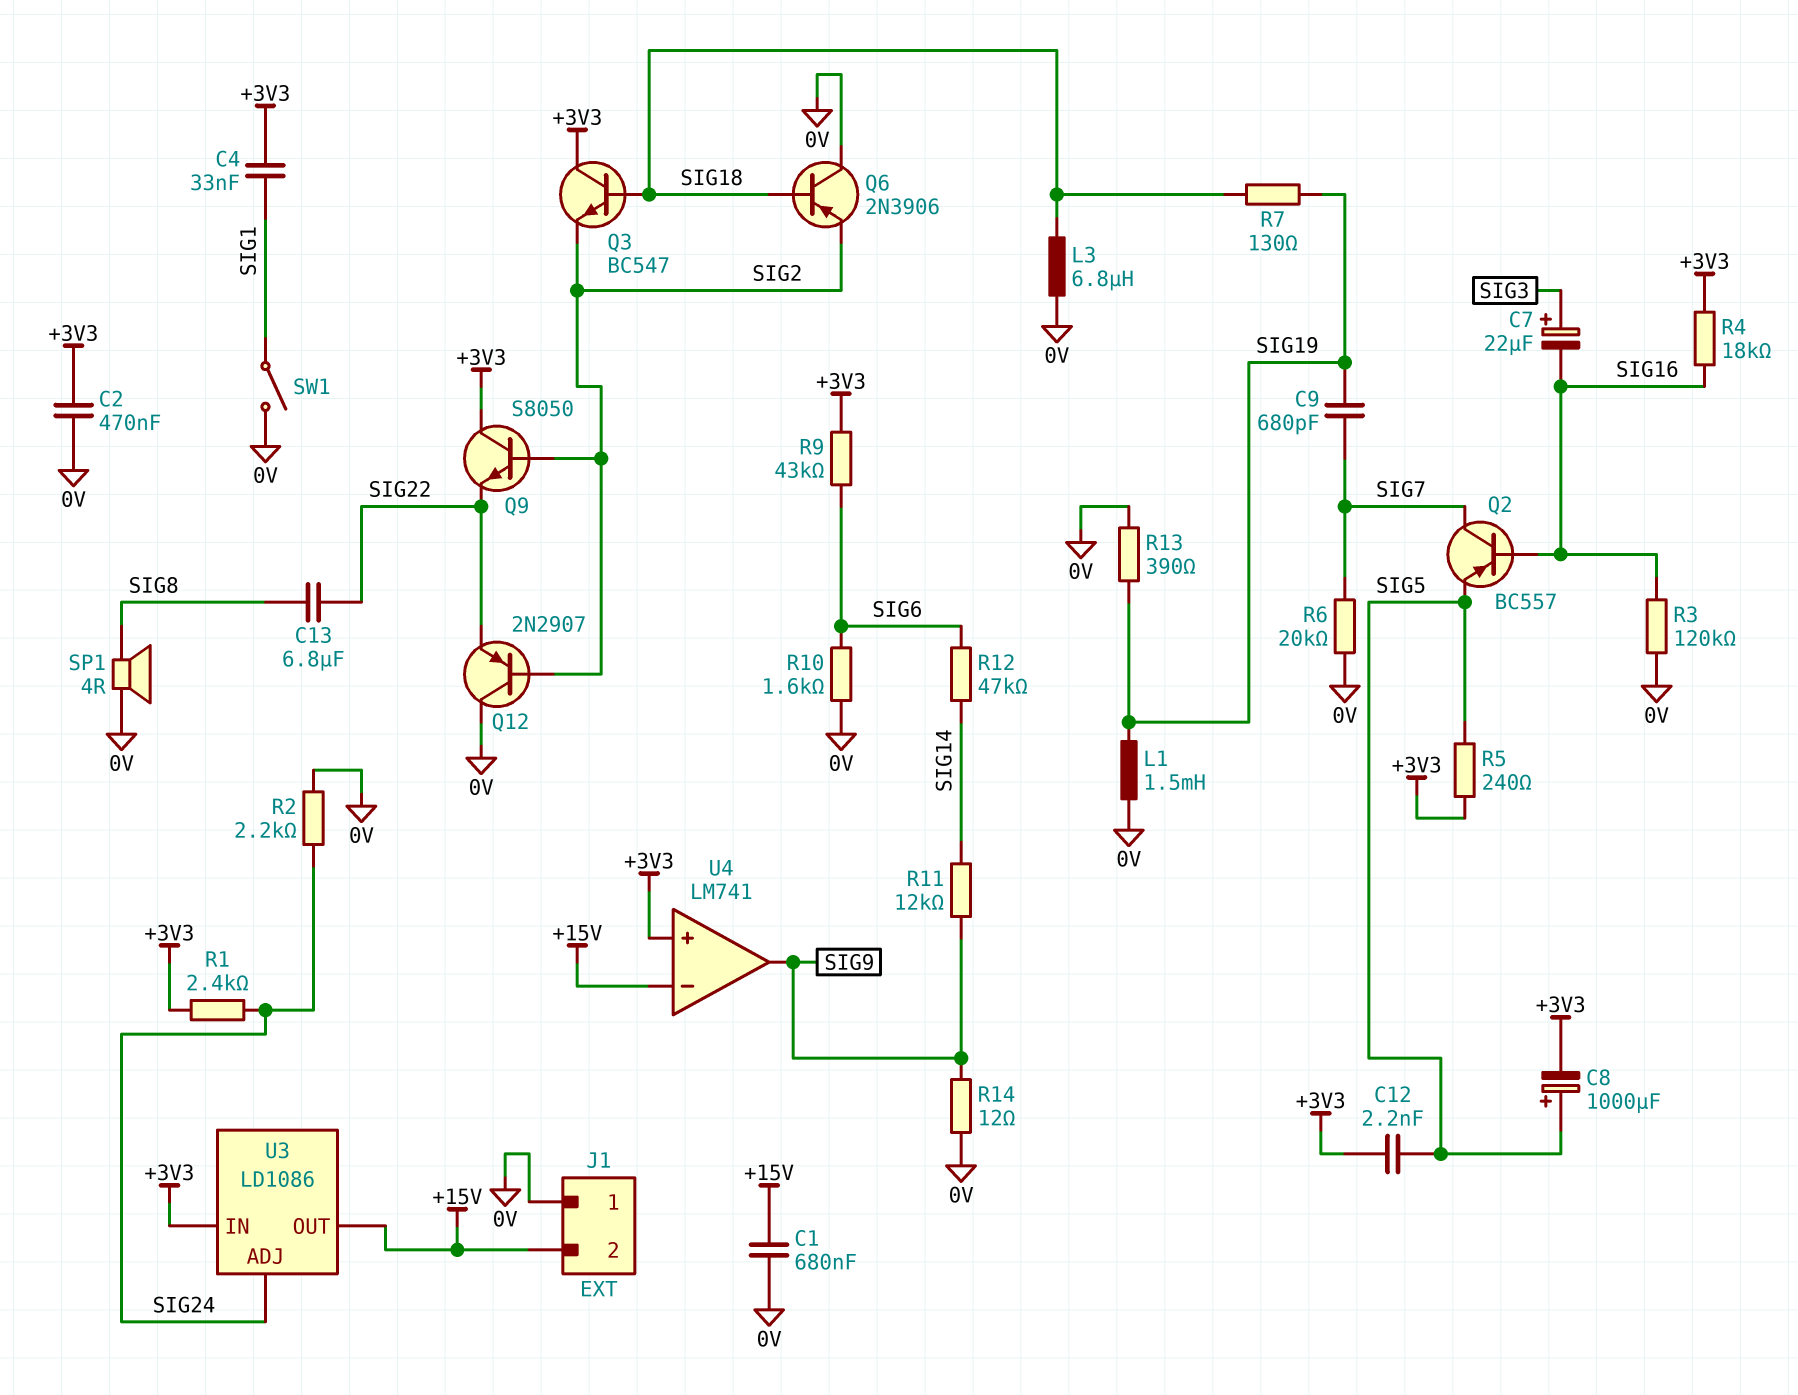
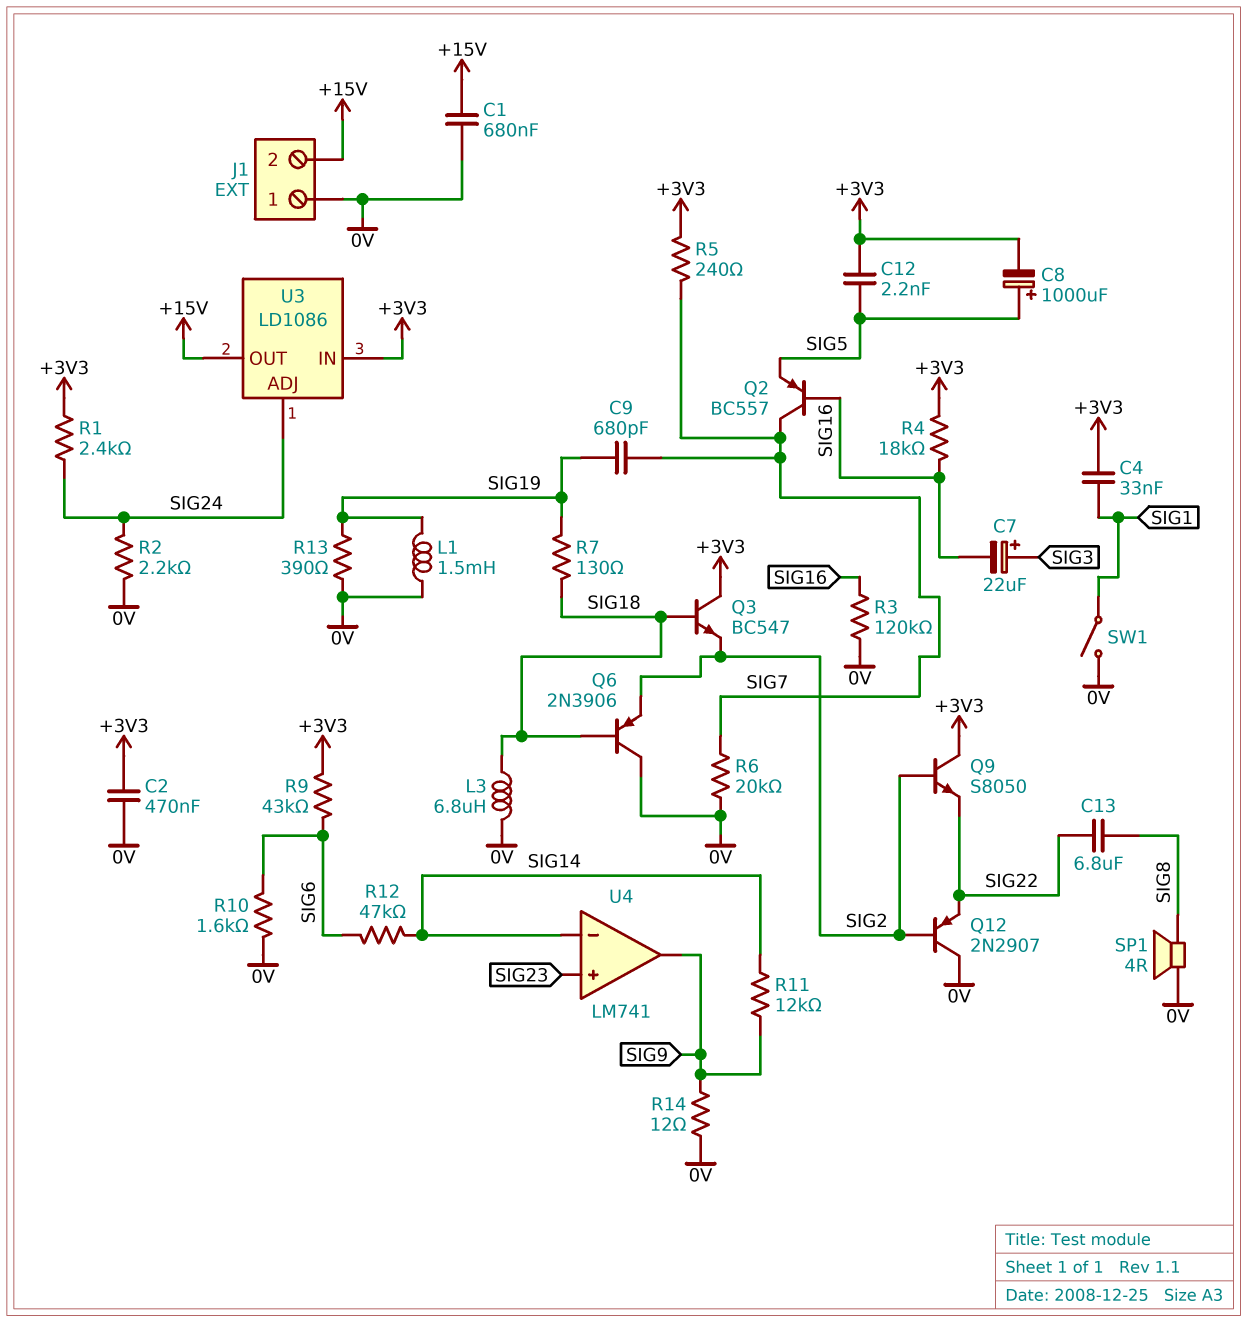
R5: 240 (+3V3, SIG5) -> 240 (+3V3, SIG7)
U4 pin in+: +3V3 -> SIG23
U4 pin in-: +15V -> SIG14

